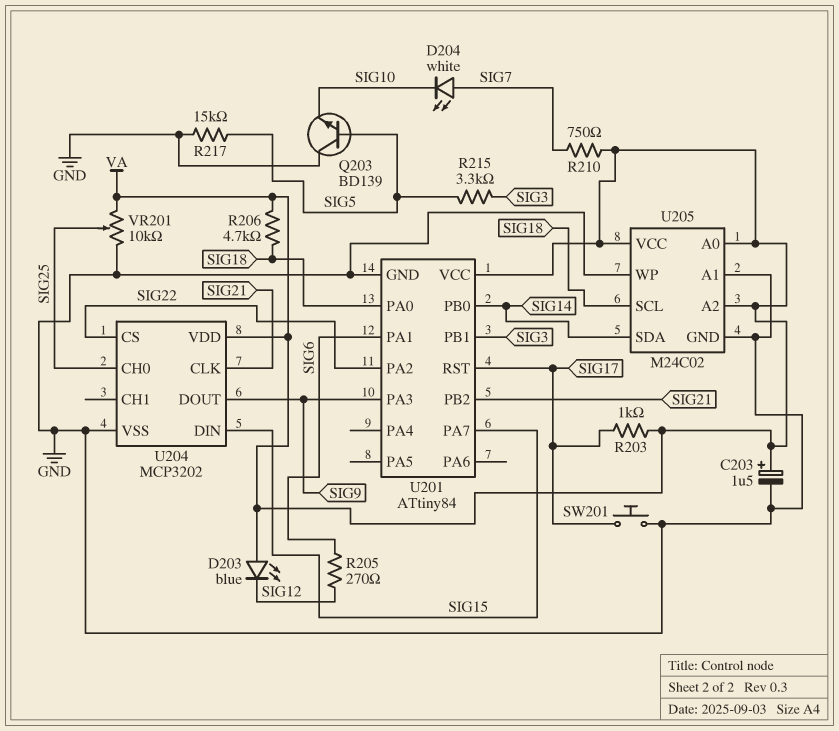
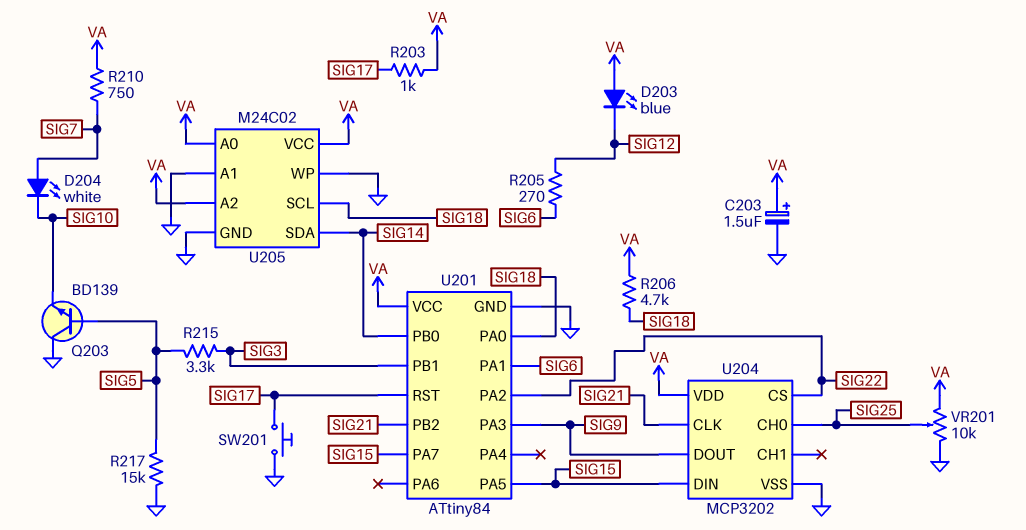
U201 pin PA5: none -> SIG15

